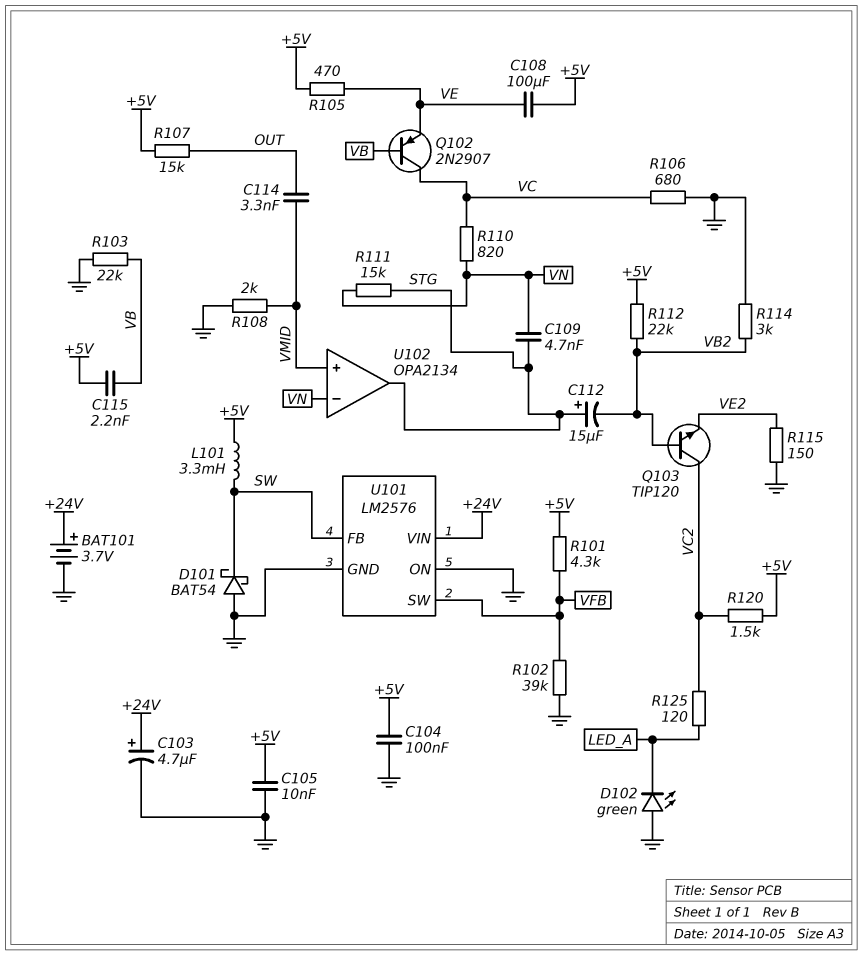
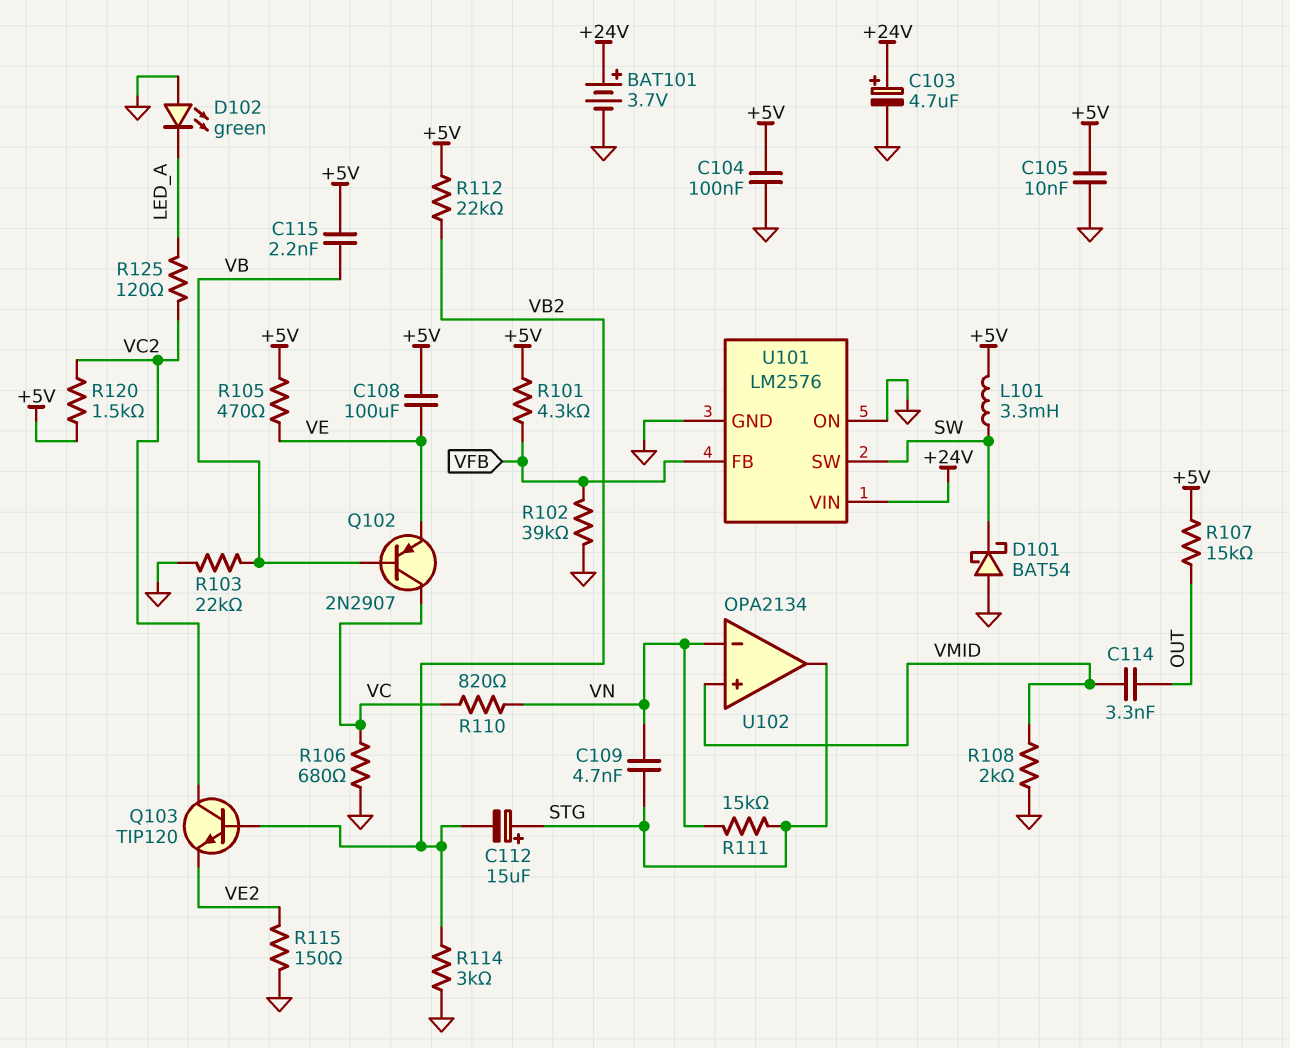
U101 pin FB: SW -> VFB
U101 pin SW: VFB -> SW

